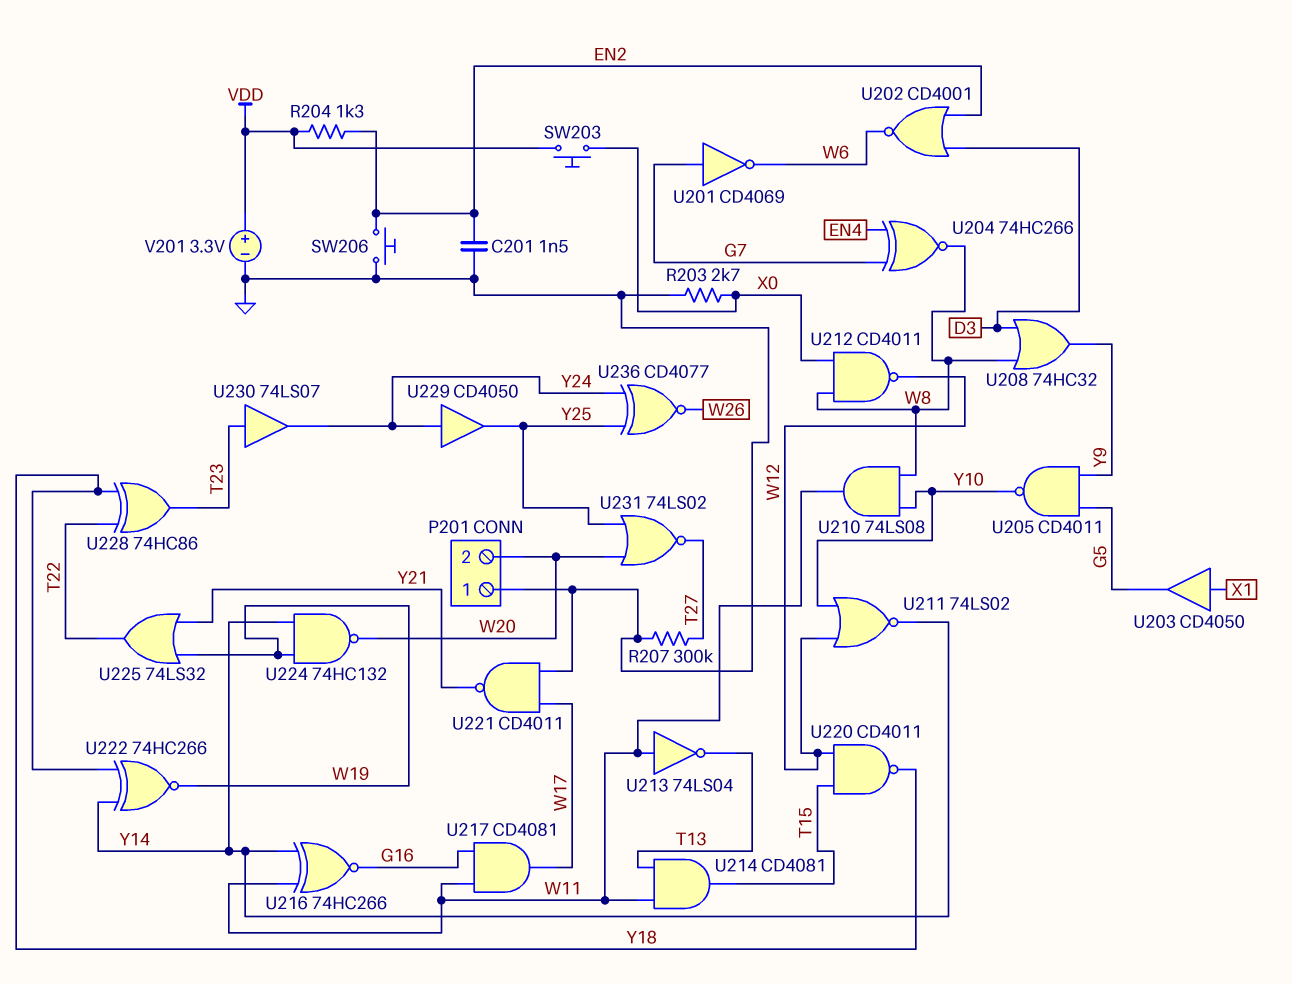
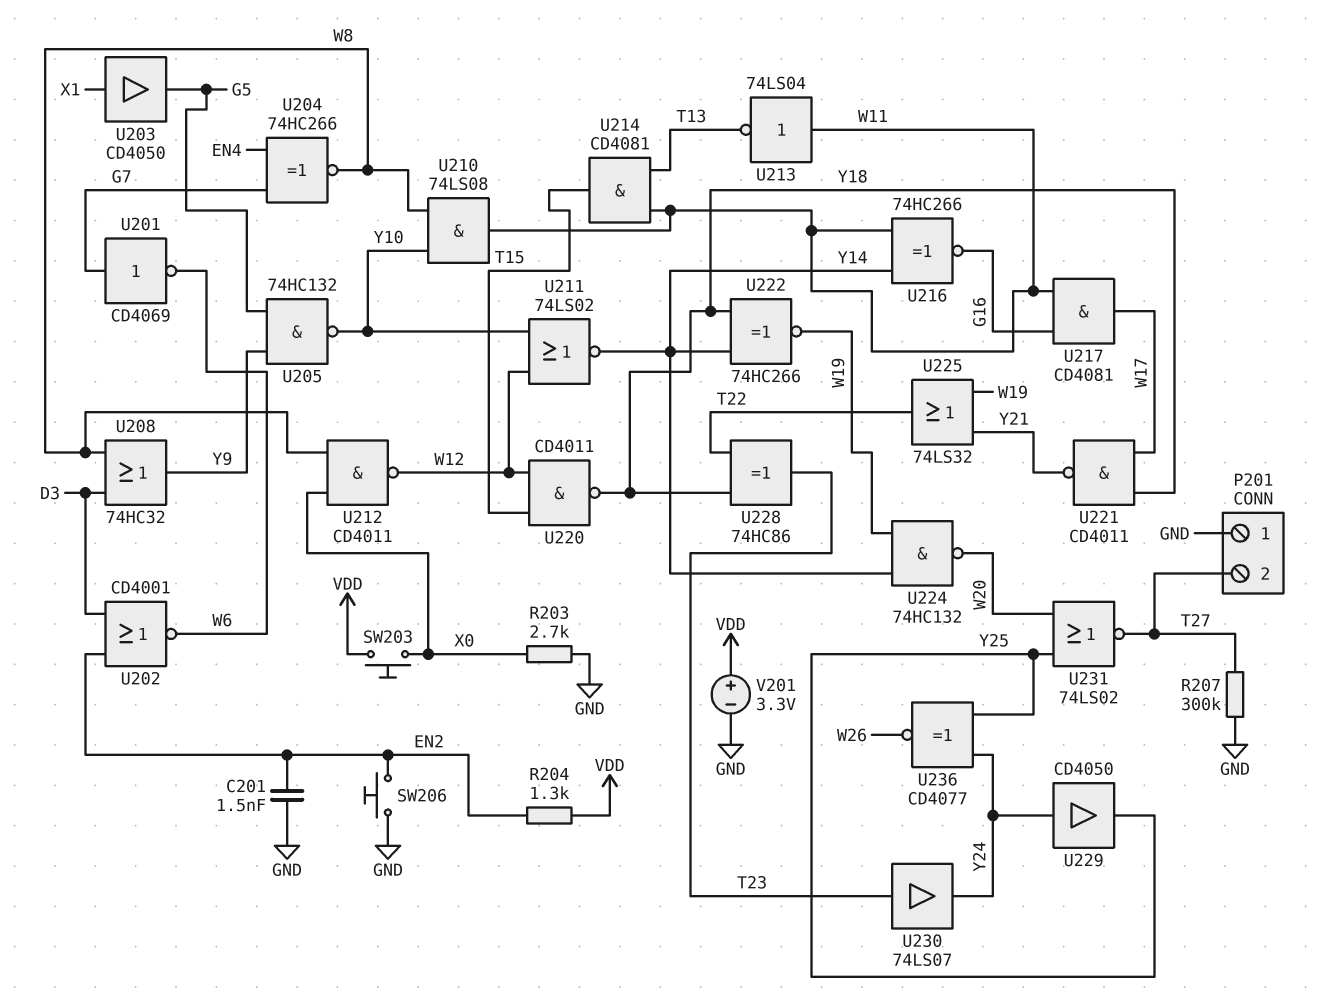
P201 pin 2: W20 -> T27
U205: NAND CD4011 (in G5, in Y9, out Y10) -> NAND 74HC132 (in G5, in Y9, out Y10)
U221: NAND CD4011 (in GND, in W17, out Y21) -> NAND CD4011 (in W17, in Y18, out Y21)

